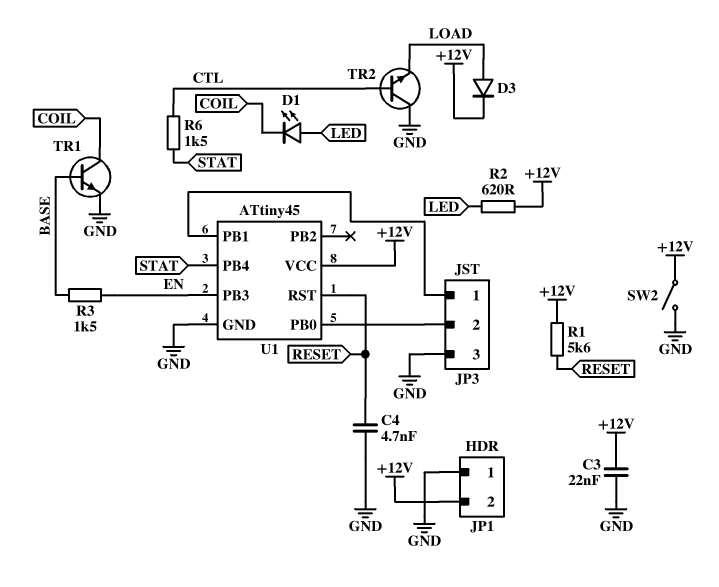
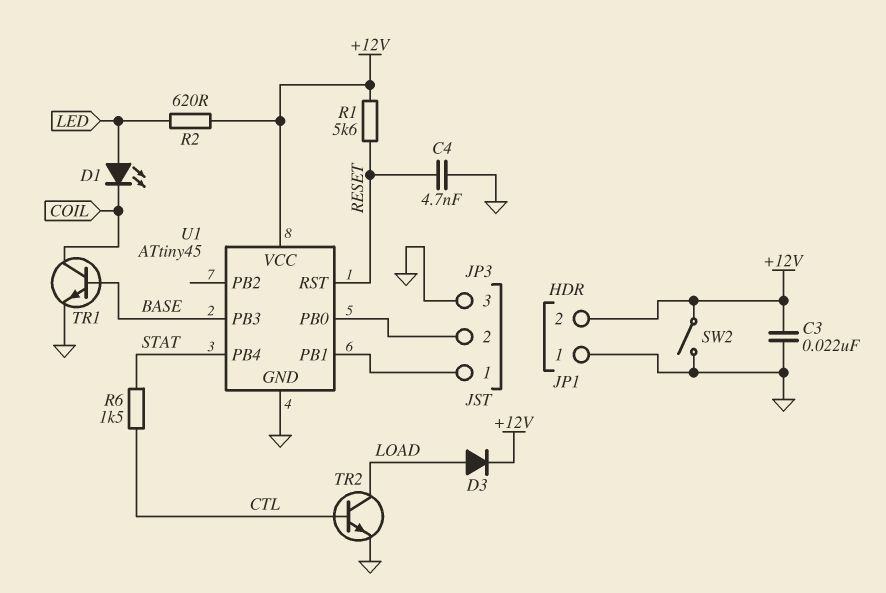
R3: 1.5k (BASE, EN) -> none
TR2: NPN (B CTL, C GND, E LOAD) -> NPN (B CTL, C LOAD, E GND)
U1 pin PB3: EN -> BASE

